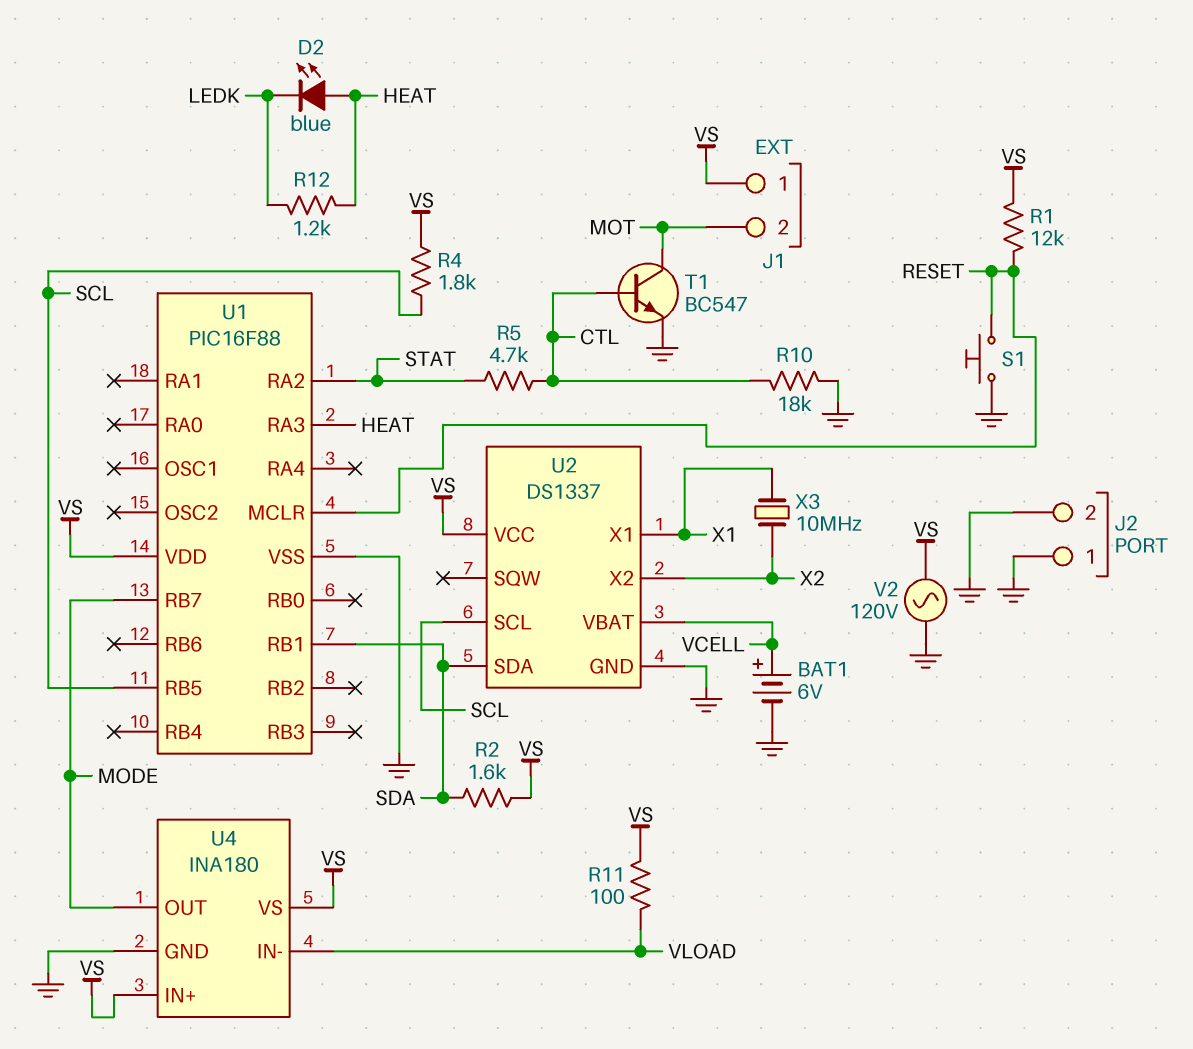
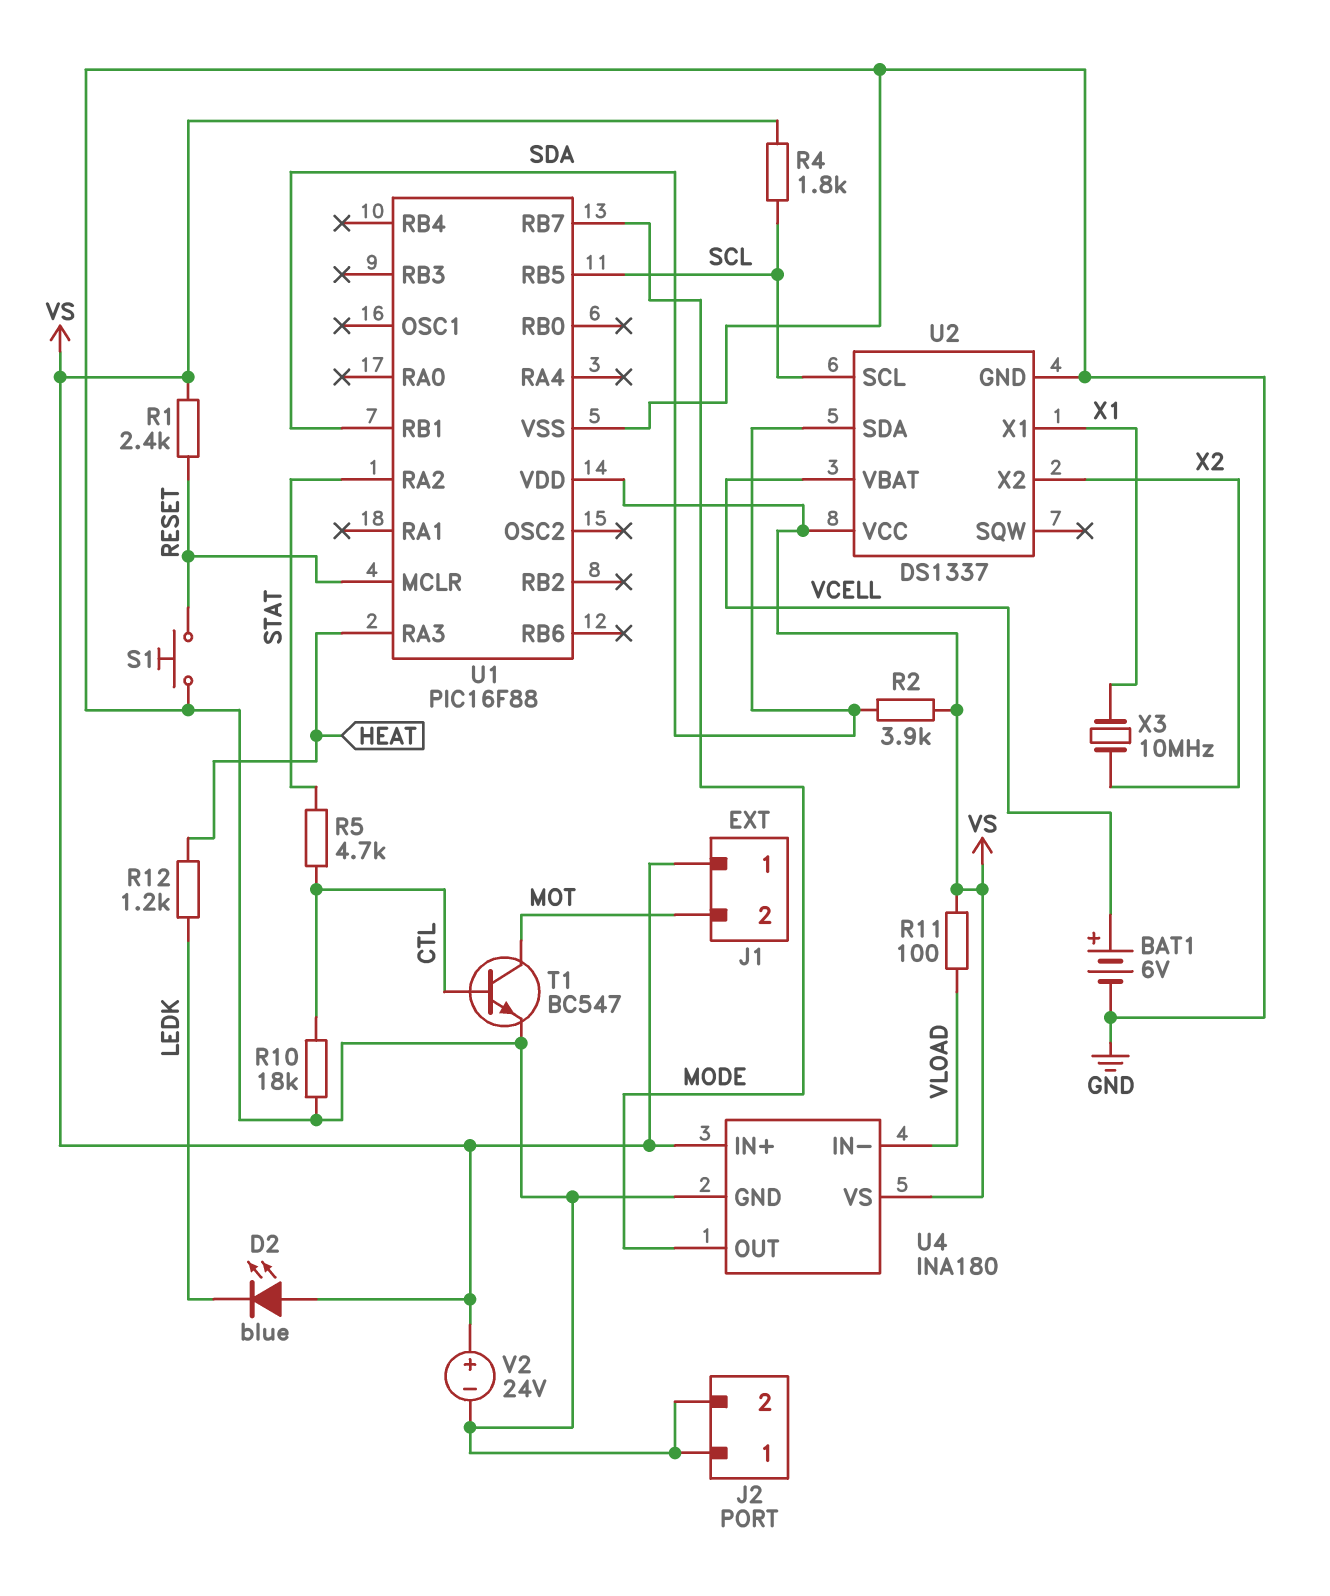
D2: LED blue (A HEAT, K LEDK) -> LED blue (A VS, K LEDK)
R1: 12k (RESET, VS) -> 2.4k (RESET, VS)
R2: 1.6k (SDA, VS) -> 3.9k (SDA, VS)
V2: AC 120V (GND, VS) -> 24V (plus VS, minus GND)

